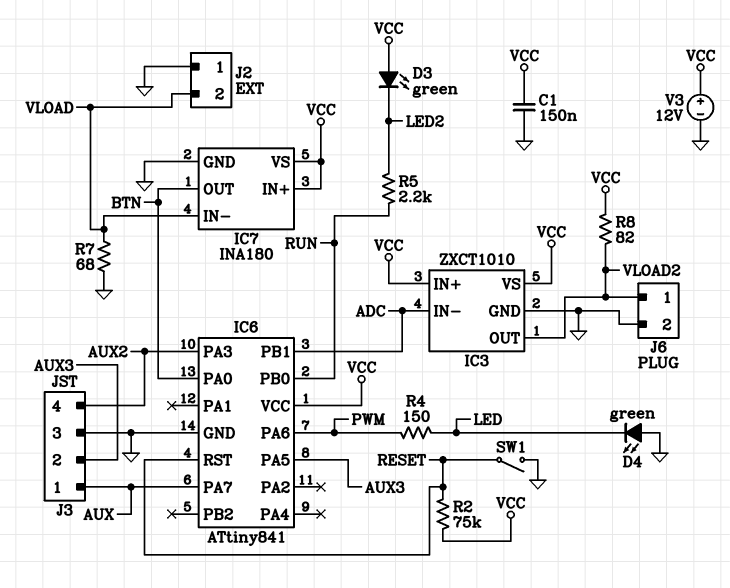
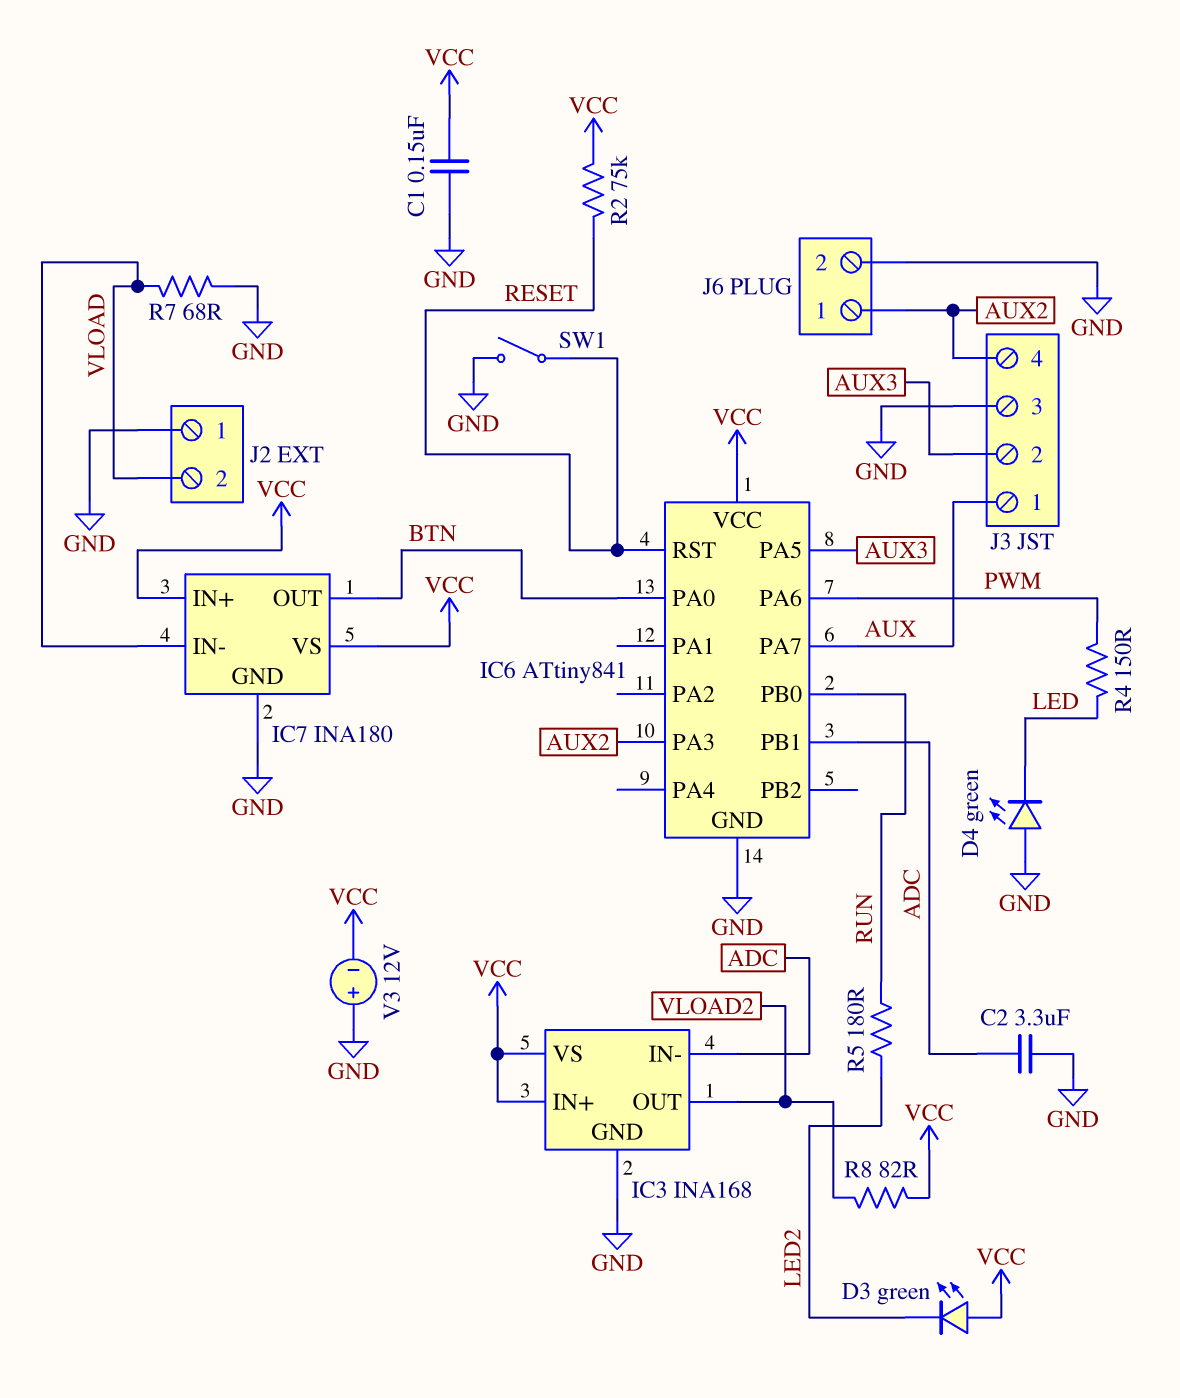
C2: none -> 3.3uF (ADC, GND)
IC3: ZXCT1010 -> INA168
J6 pin 1: VLOAD2 -> AUX2
R5: 2.2k (LED2, RUN) -> 180 (LED2, RUN)
V3: 12V (plus VCC, minus GND) -> 12V (plus GND, minus VCC)

